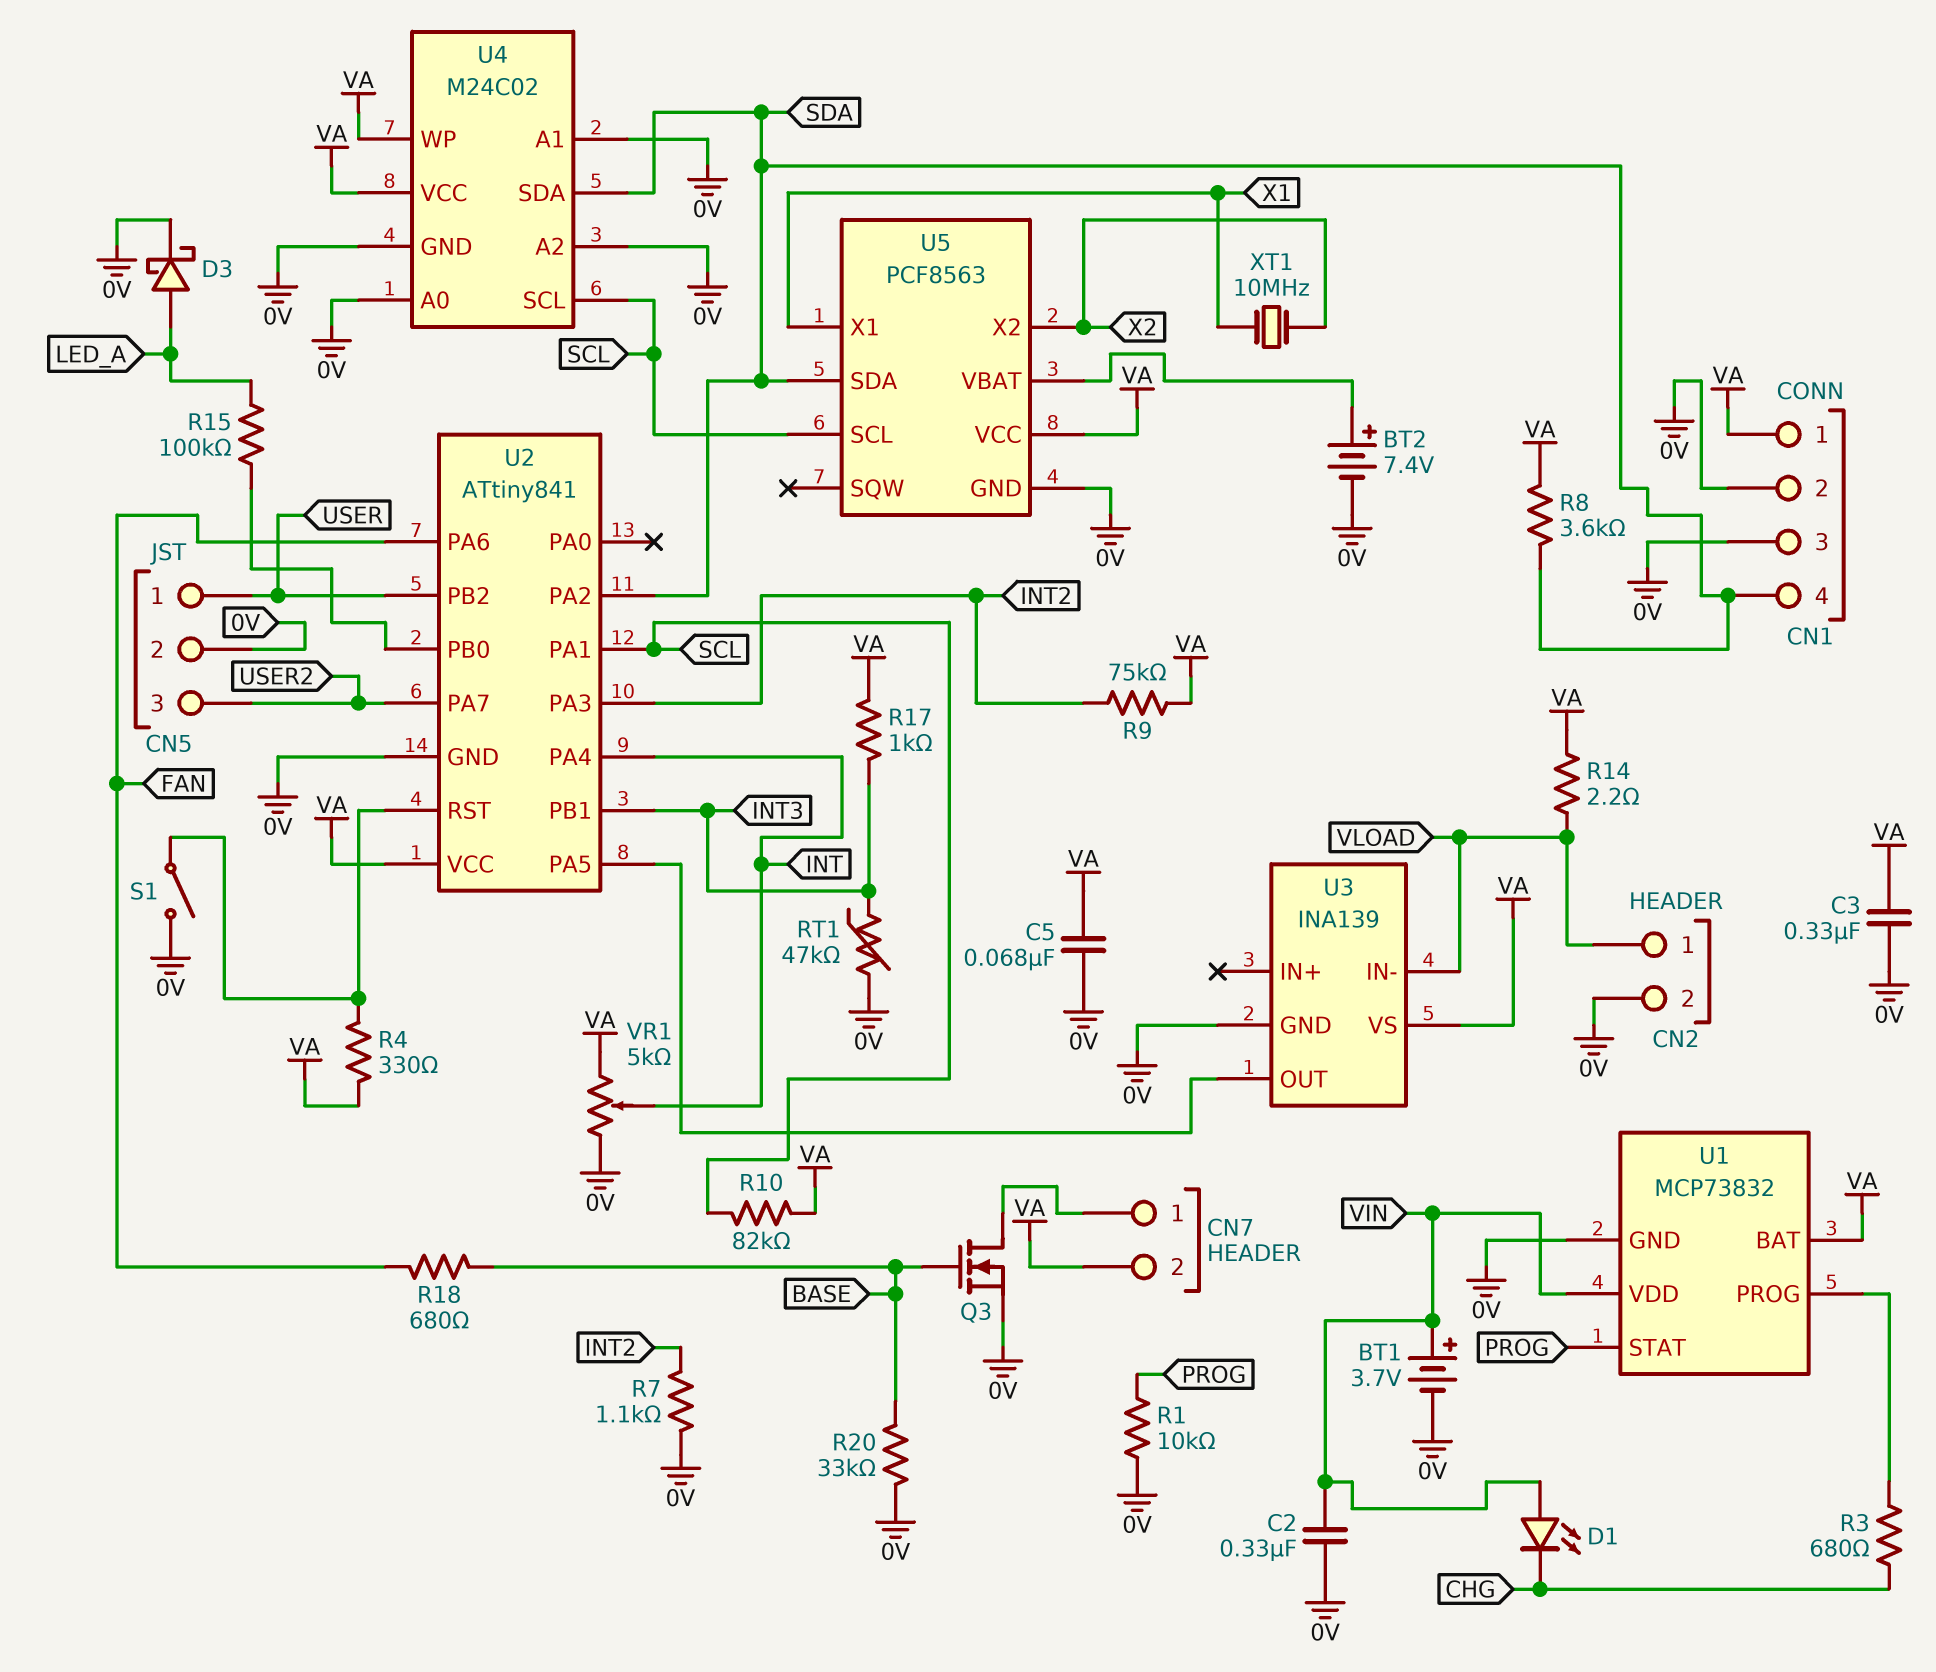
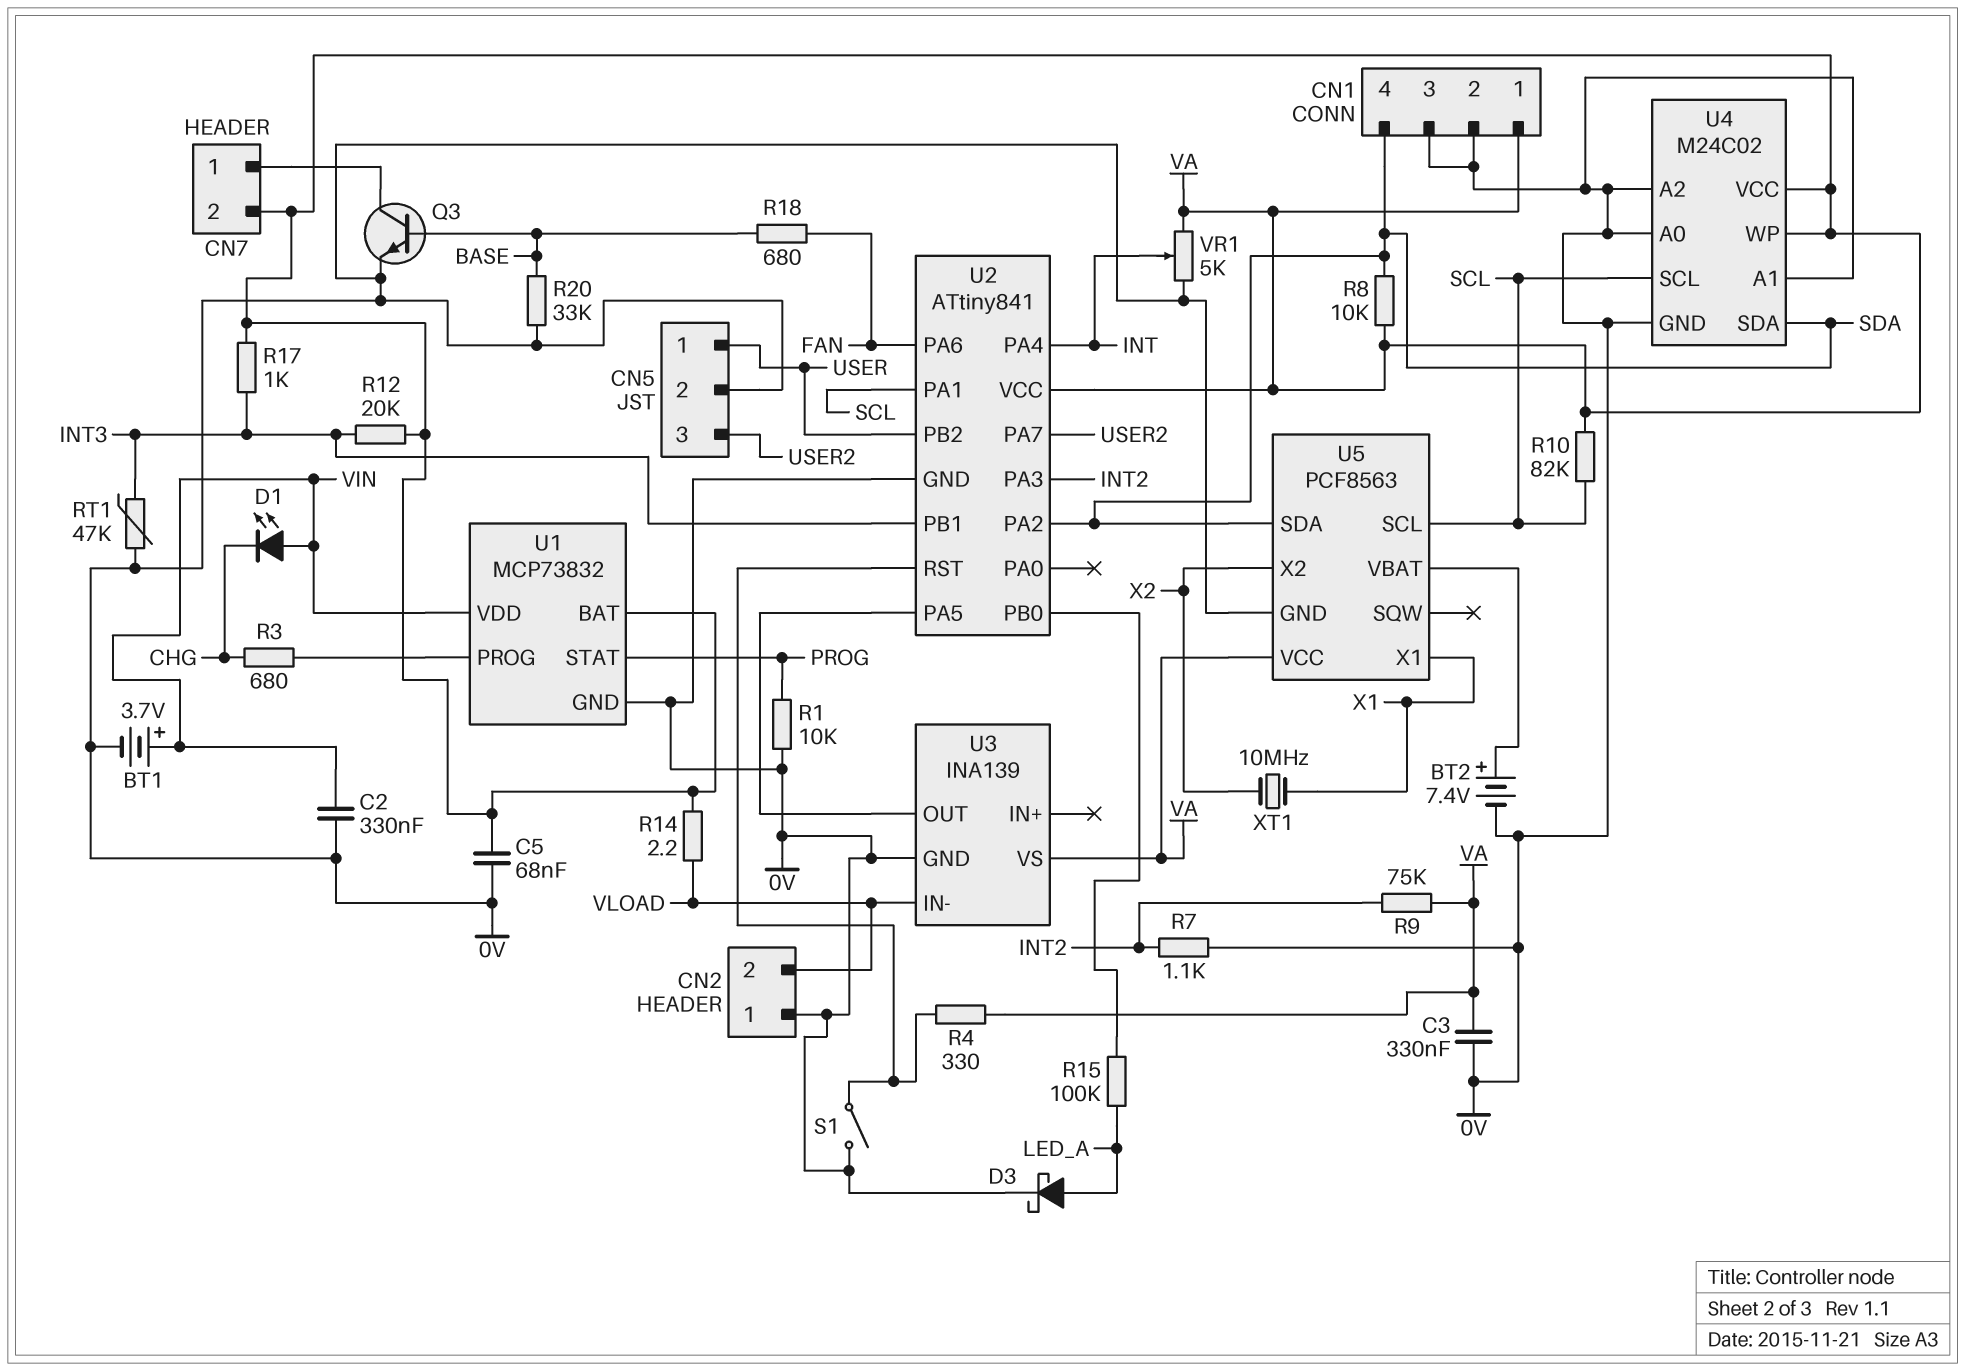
CN2 pin 1: VLOAD -> 0V
CN2 pin 2: 0V -> VLOAD
Q3: NMOS (G BASE, D CN7/1, S 0V) -> NPN (B BASE, C CN7/1, E 0V)
R8: 3.6k (SDA, VA) -> 10k (SDA, VA)
R12: none -> 20k (INT3, VA)

